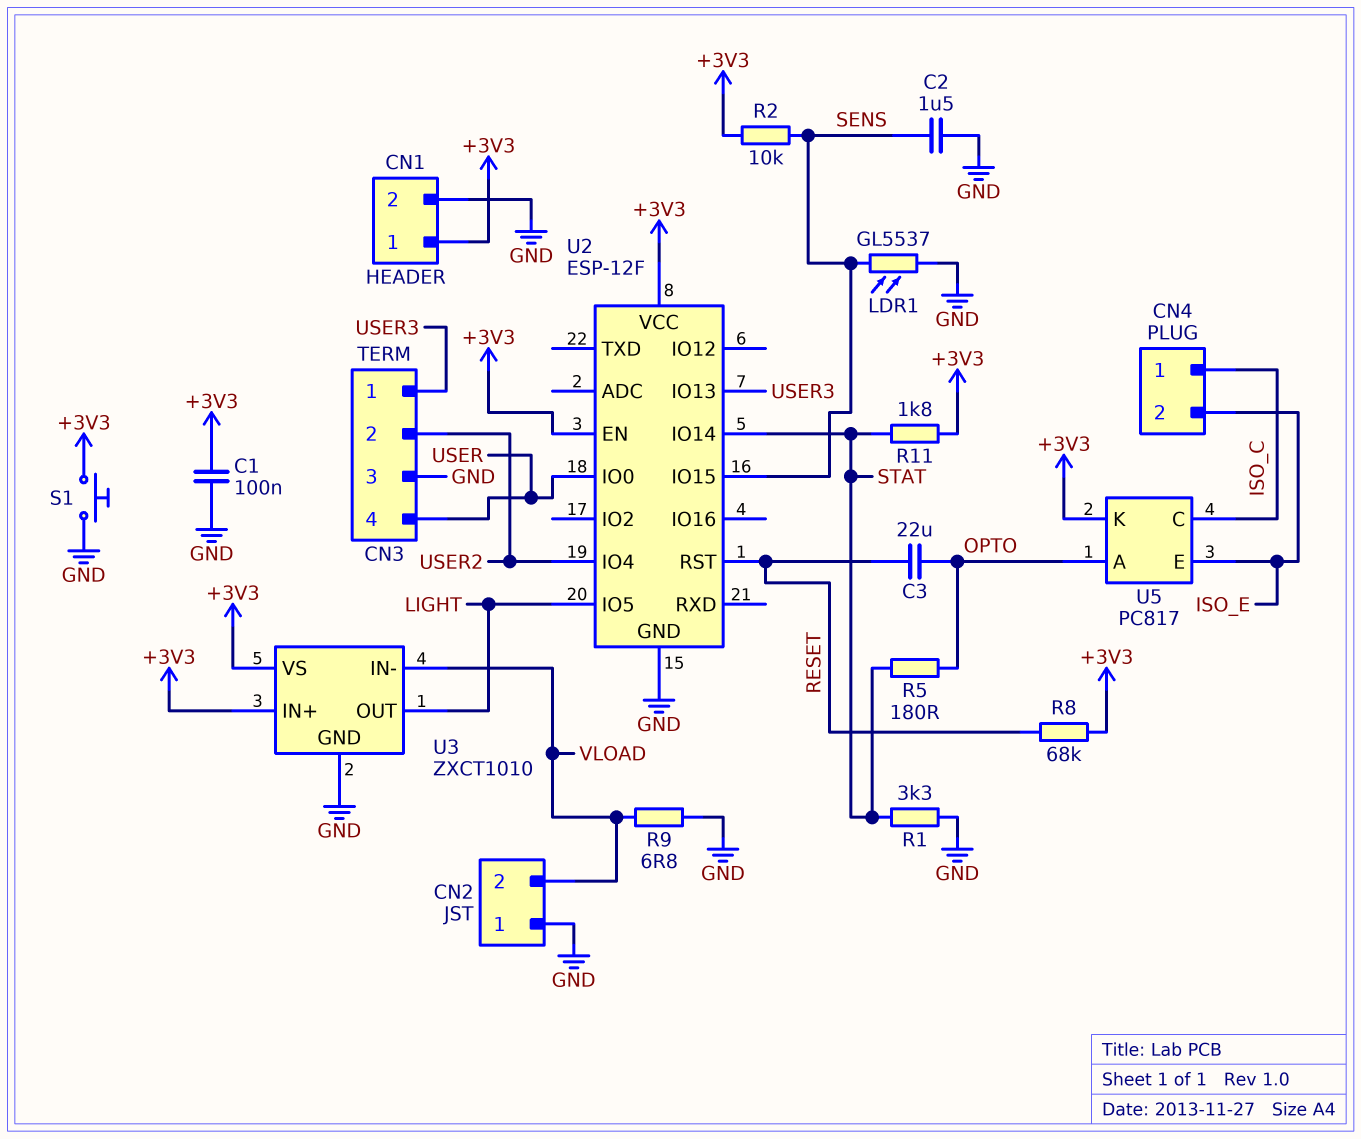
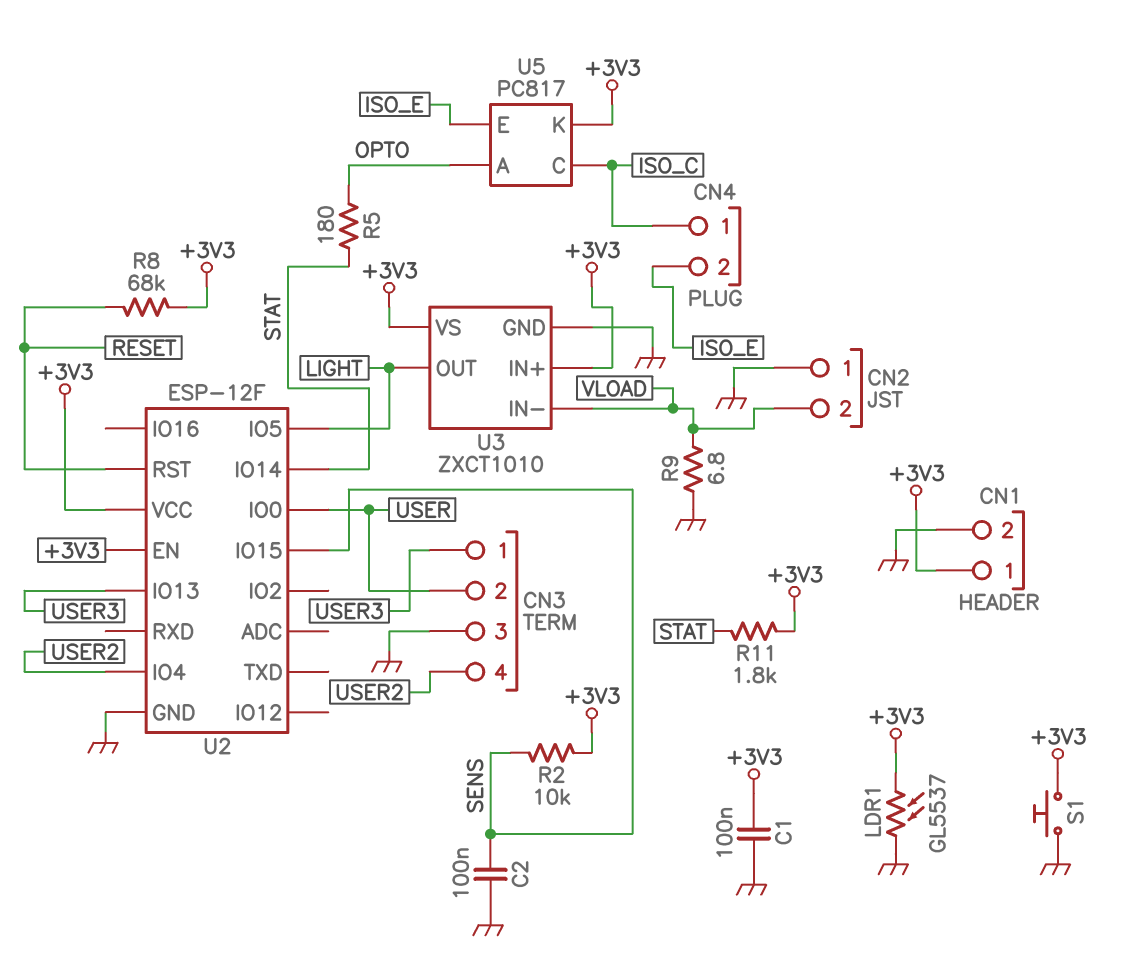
C2: 1.5uF (GND, SENS) -> 100nF (GND, SENS)
C3: 22uF (OPTO, RESET) -> none
CN3 pin 2: USER2 -> USER
CN3 pin 4: USER -> USER2
LDR1: GL5537 (GND, SENS) -> GL5537 (+3V3, GND)
R1: 3.3k (GND, STAT) -> none

